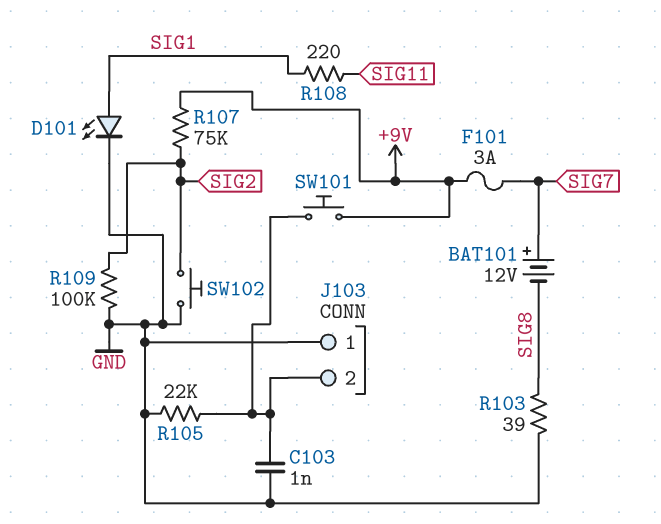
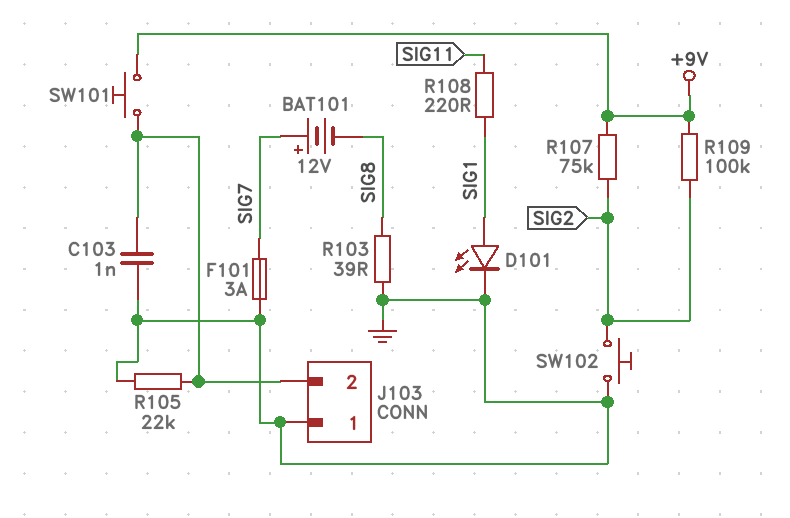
F101: 3A (+9V, SIG7) -> 3A (GND, SIG7)
R109: 100k (GND, SIG2) -> 100k (+9V, SIG2)

